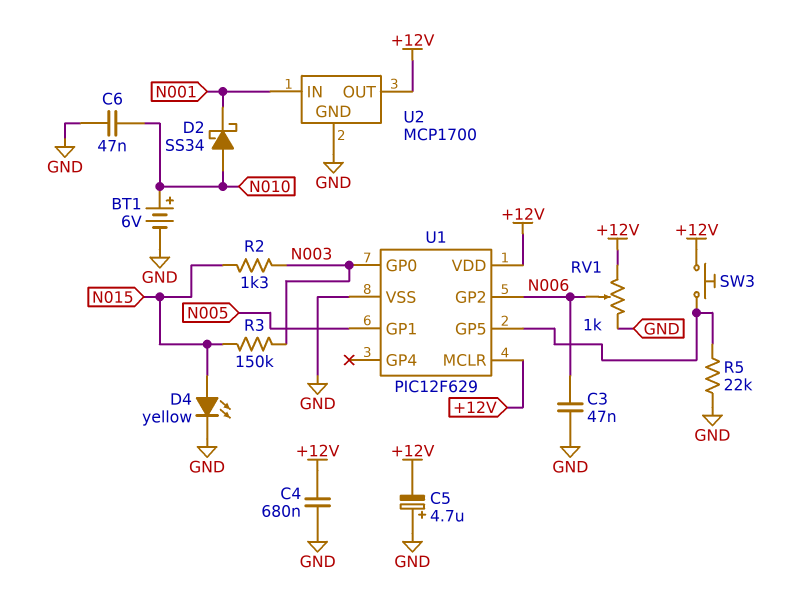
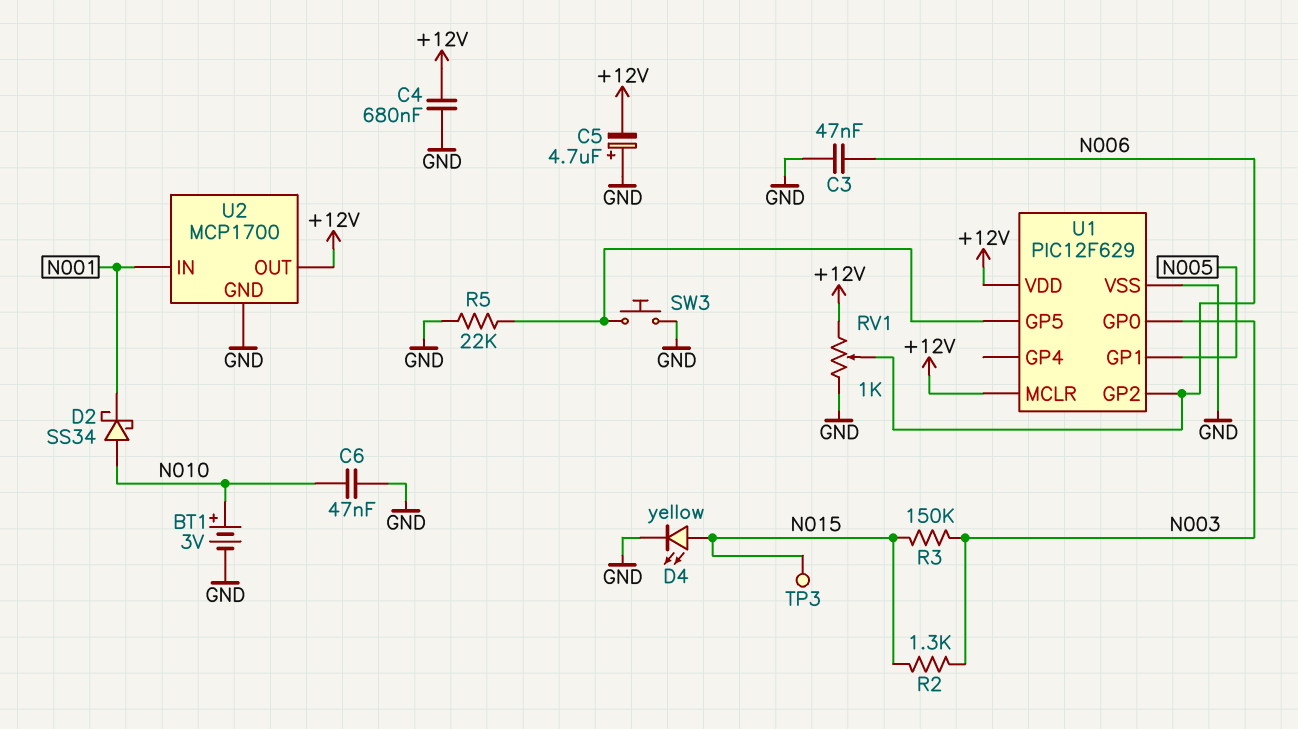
BT1: 6V (plus N010, minus GND) -> 3V (plus N010, minus GND)
SW3: button (+12V, U1/GP5) -> button (GND, U1/GP5)
TP3: none -> test point (N015)

